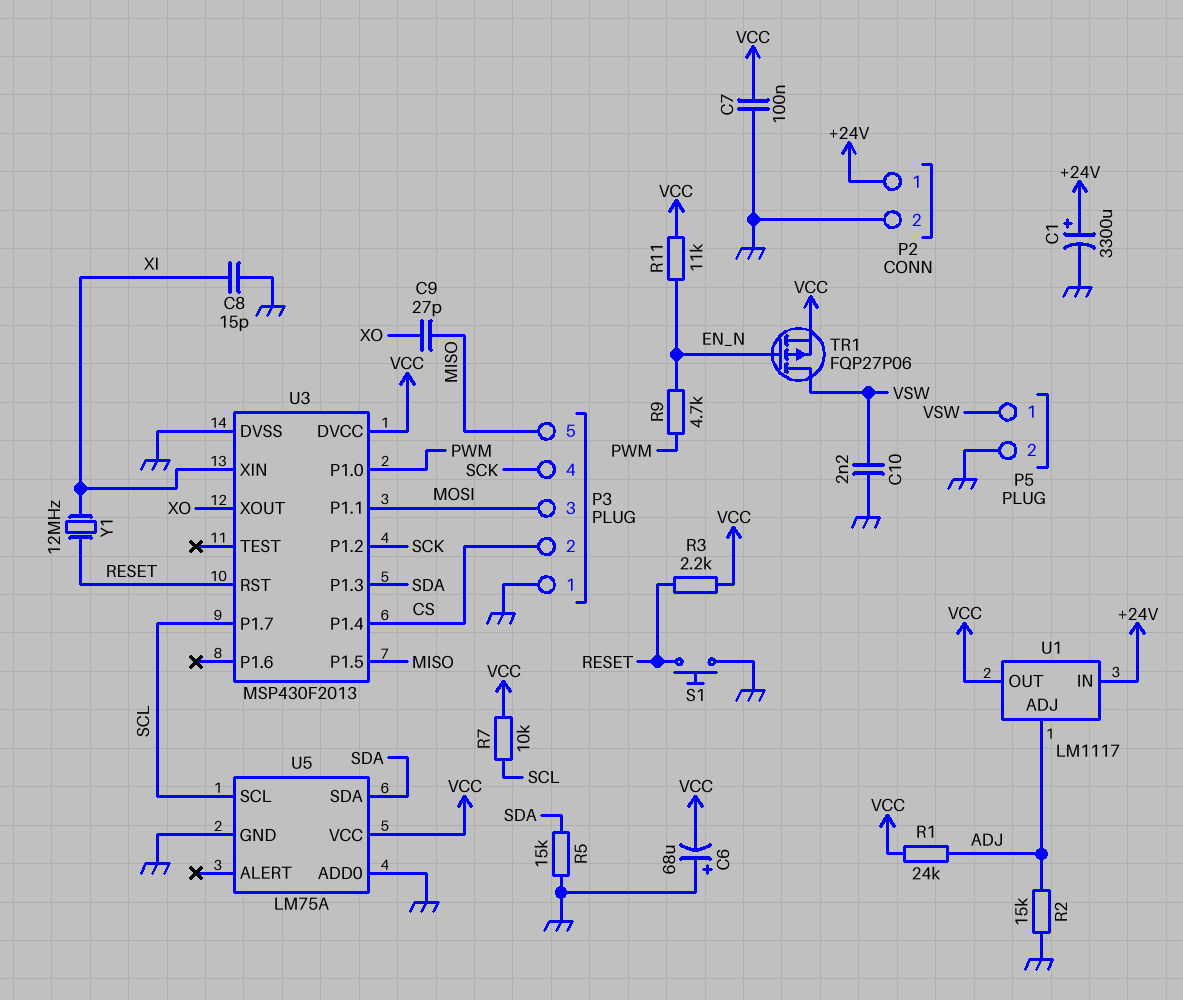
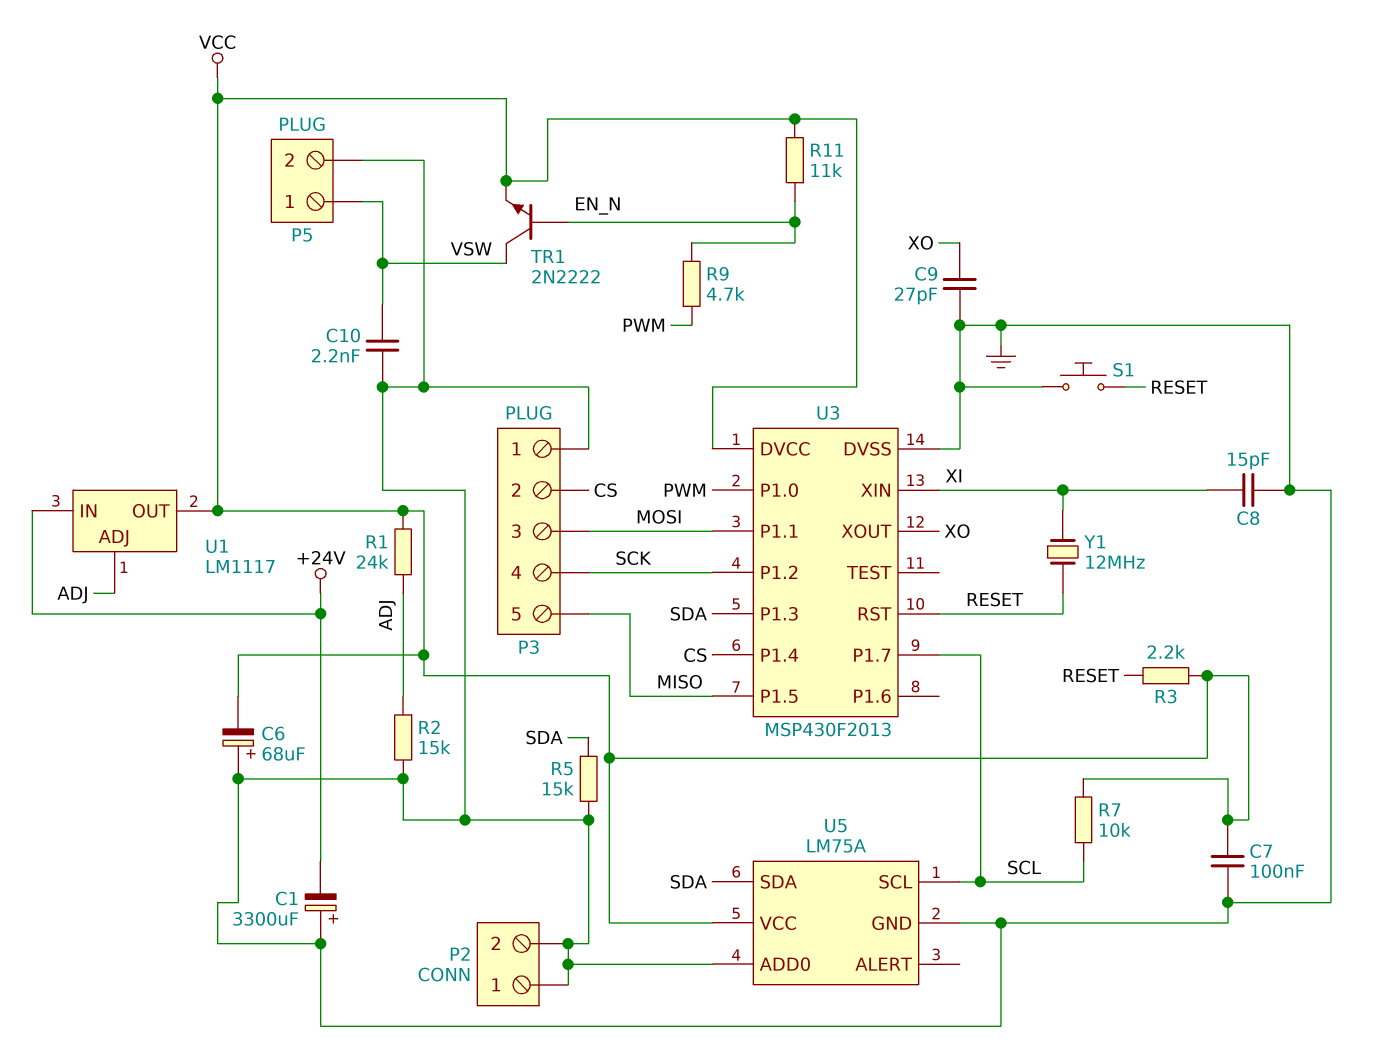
C1: 3300uF (plus +24V, minus GND) -> 3300uF (plus GND, minus +24V)
C9: 27pF (MISO, XO) -> 27pF (GND, XO)
P2 pin 1: +24V -> GND
TR1: PMOS FQP27P06 (G EN_N, D VSW, S VCC) -> NPN 2N2222 (B EN_N, C VSW, E VCC)

